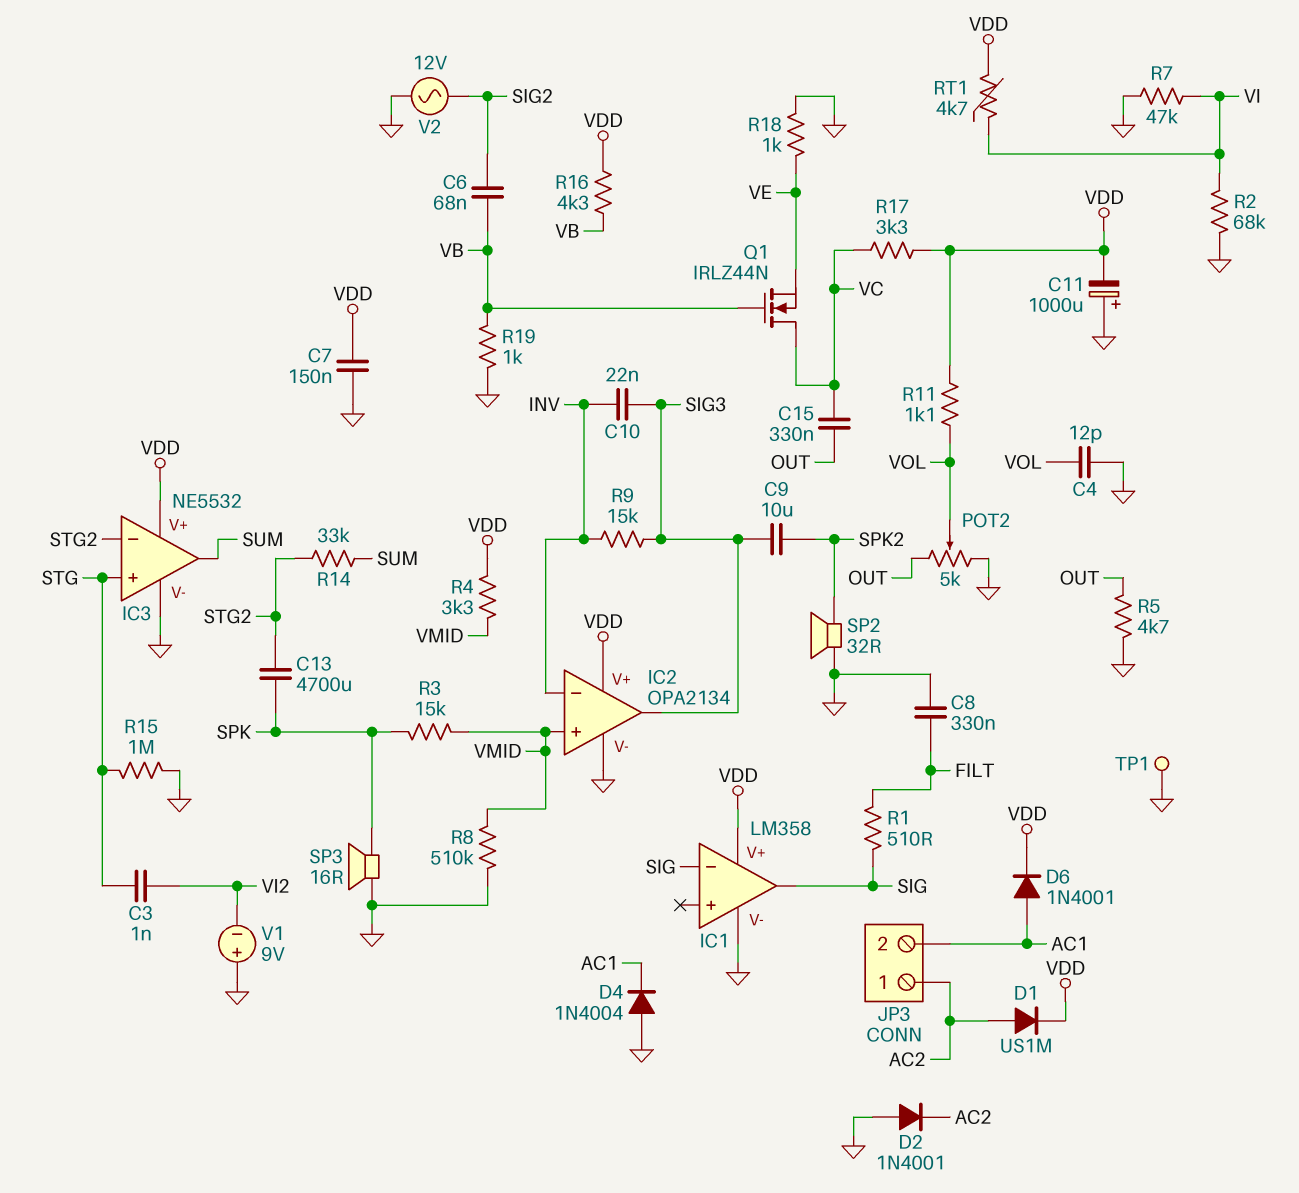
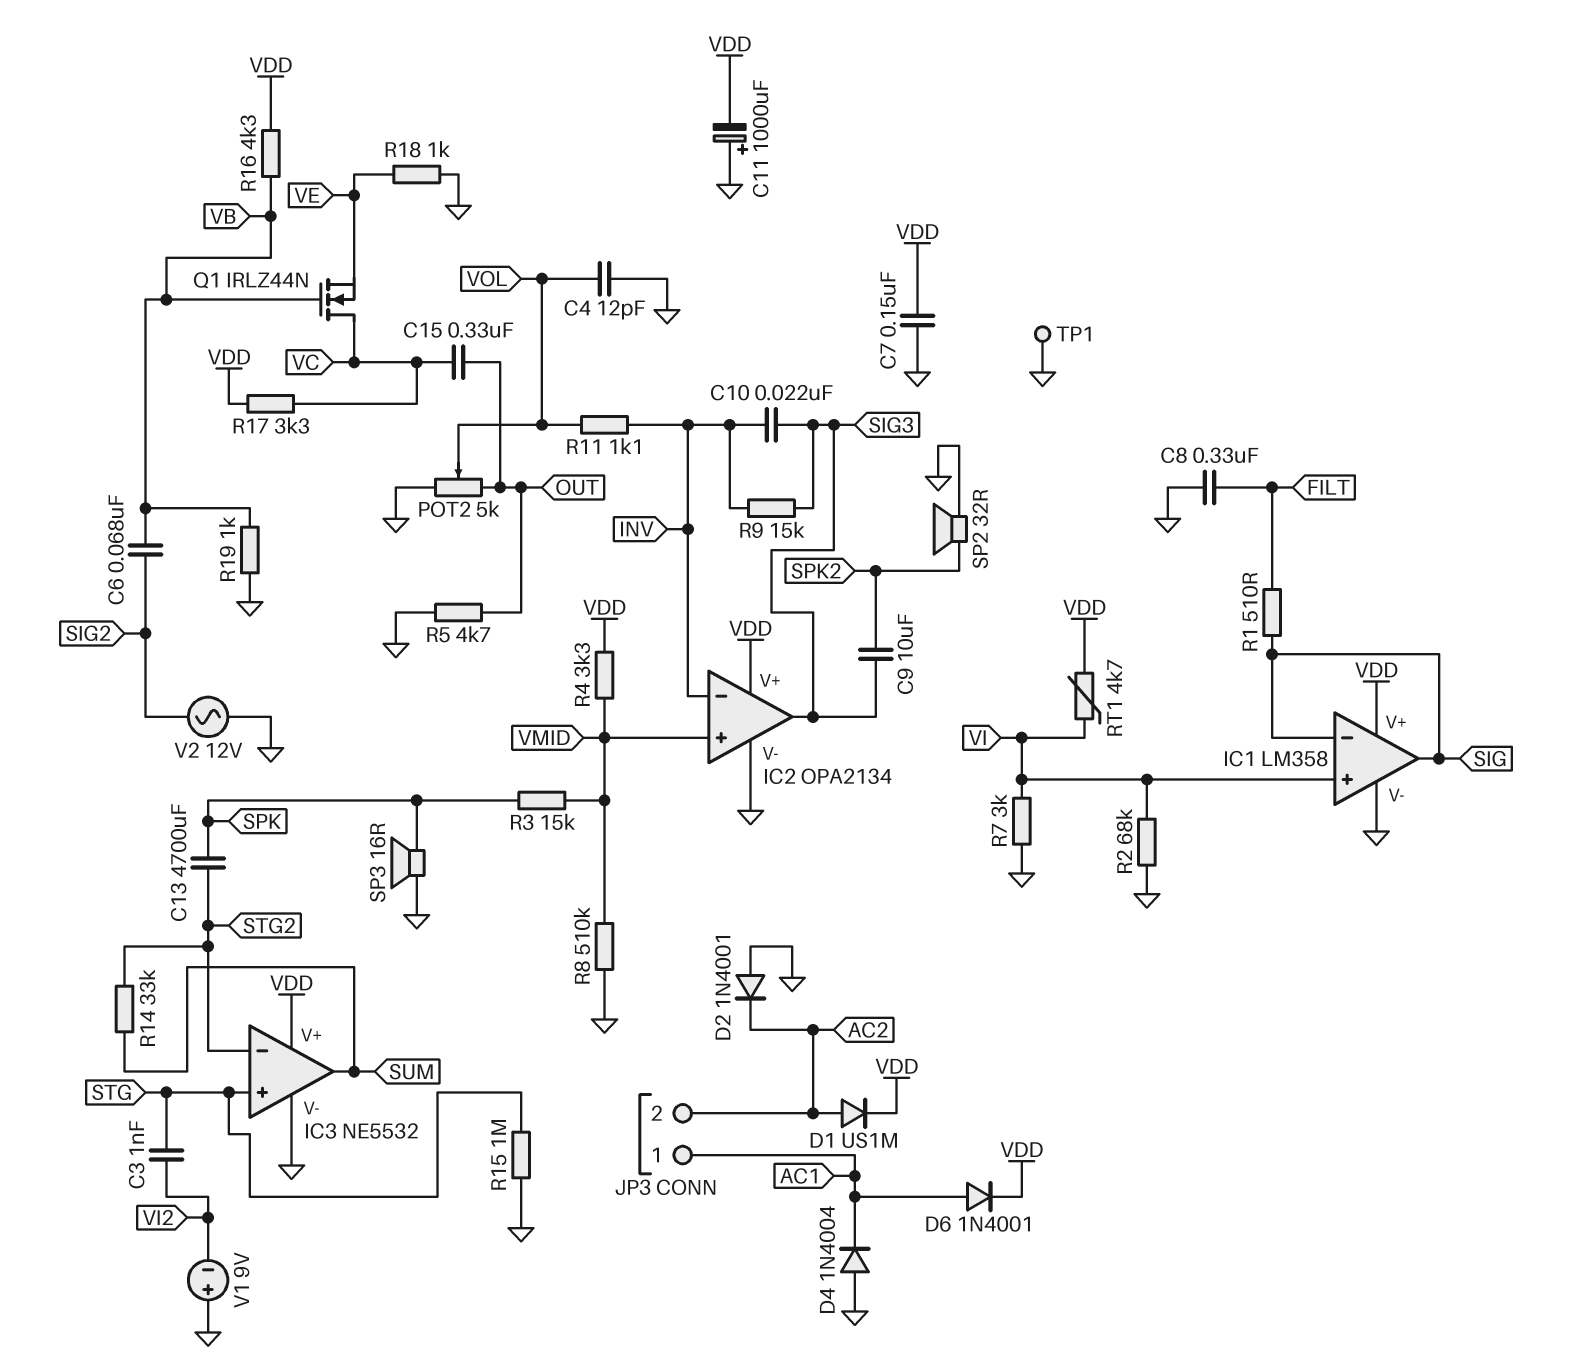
IC1 pin in+: none -> VI
JP3 pin 1: AC2 -> AC1
JP3 pin 2: AC1 -> AC2
R7: 47k (GND, VI) -> 3k (GND, VI)
R11: 1.1k (VDD, VOL) -> 1.1k (INV, VOL)

